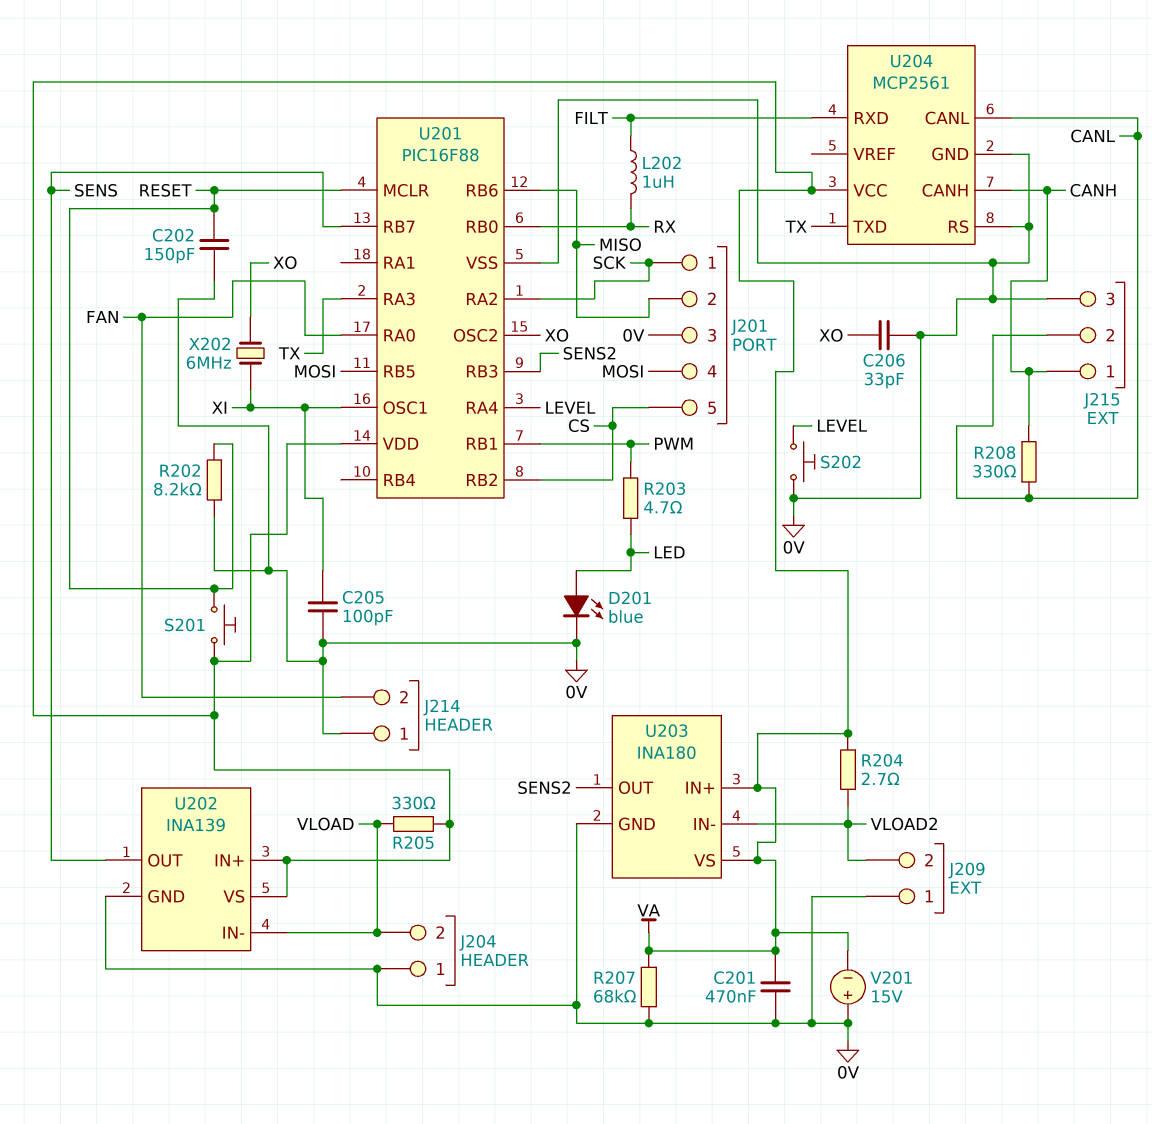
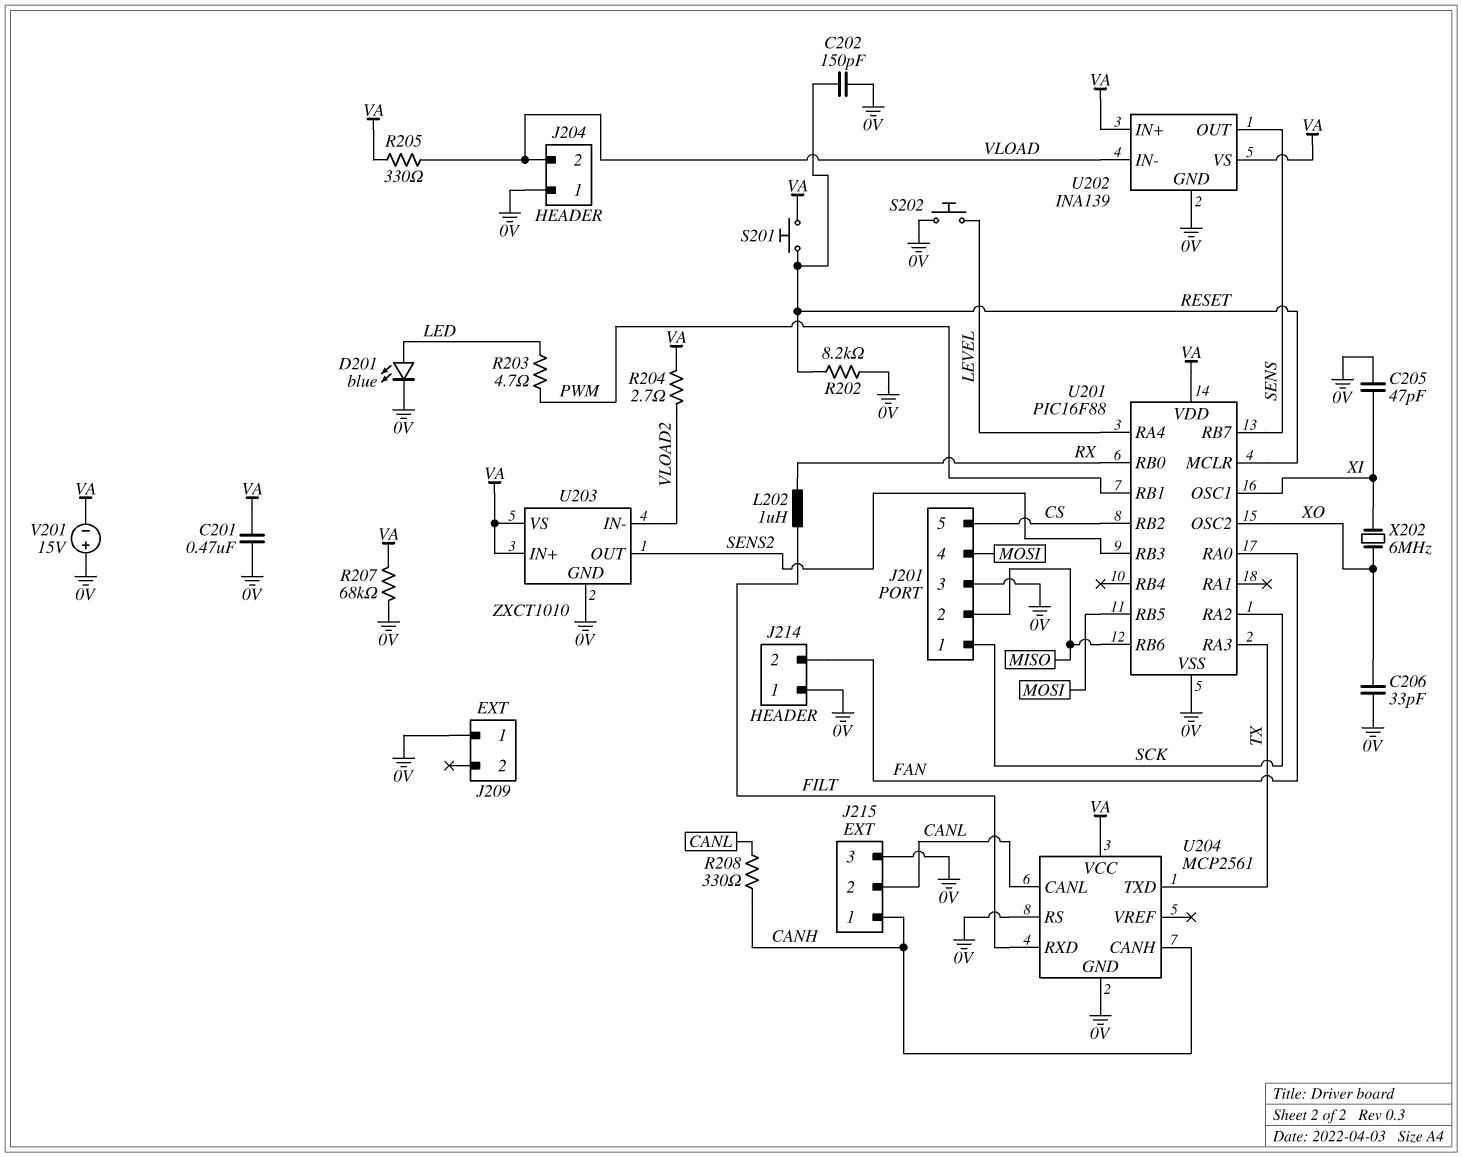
C205: 100pF (0V, XI) -> 47pF (0V, XI)
J209 pin 2: VLOAD2 -> none
U203: INA180 -> ZXCT1010

